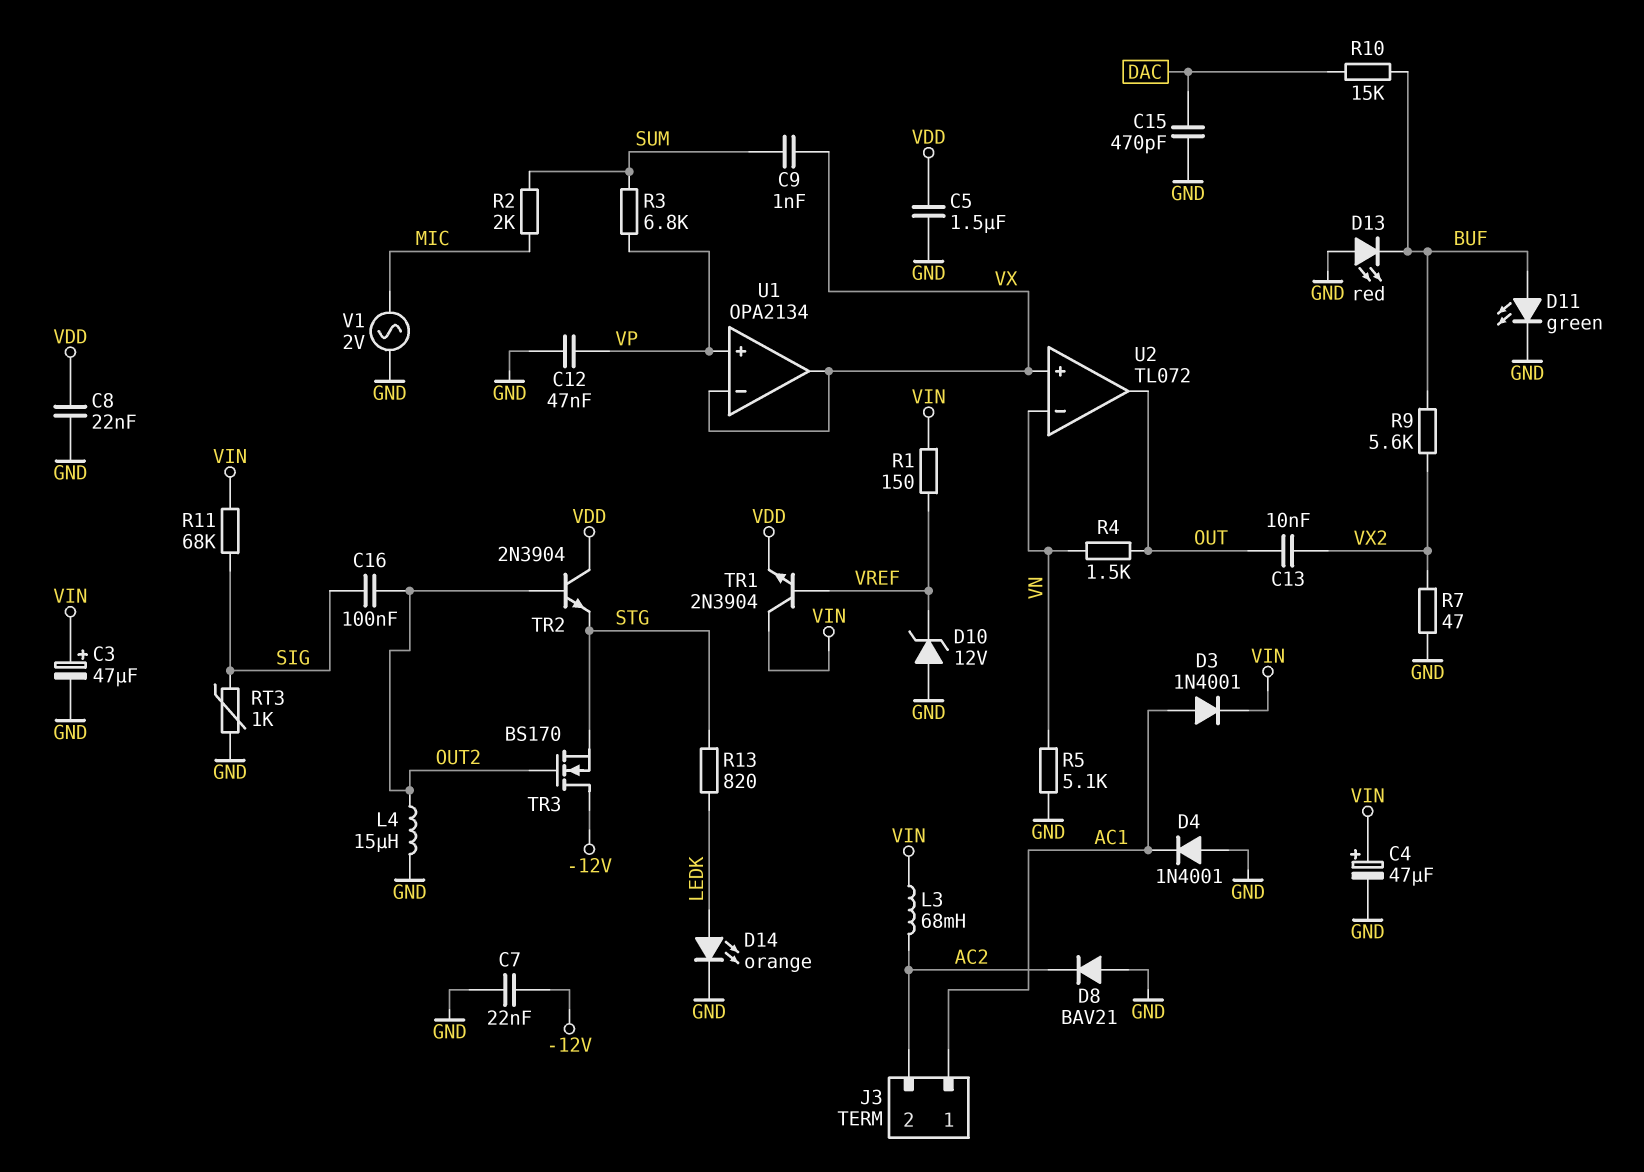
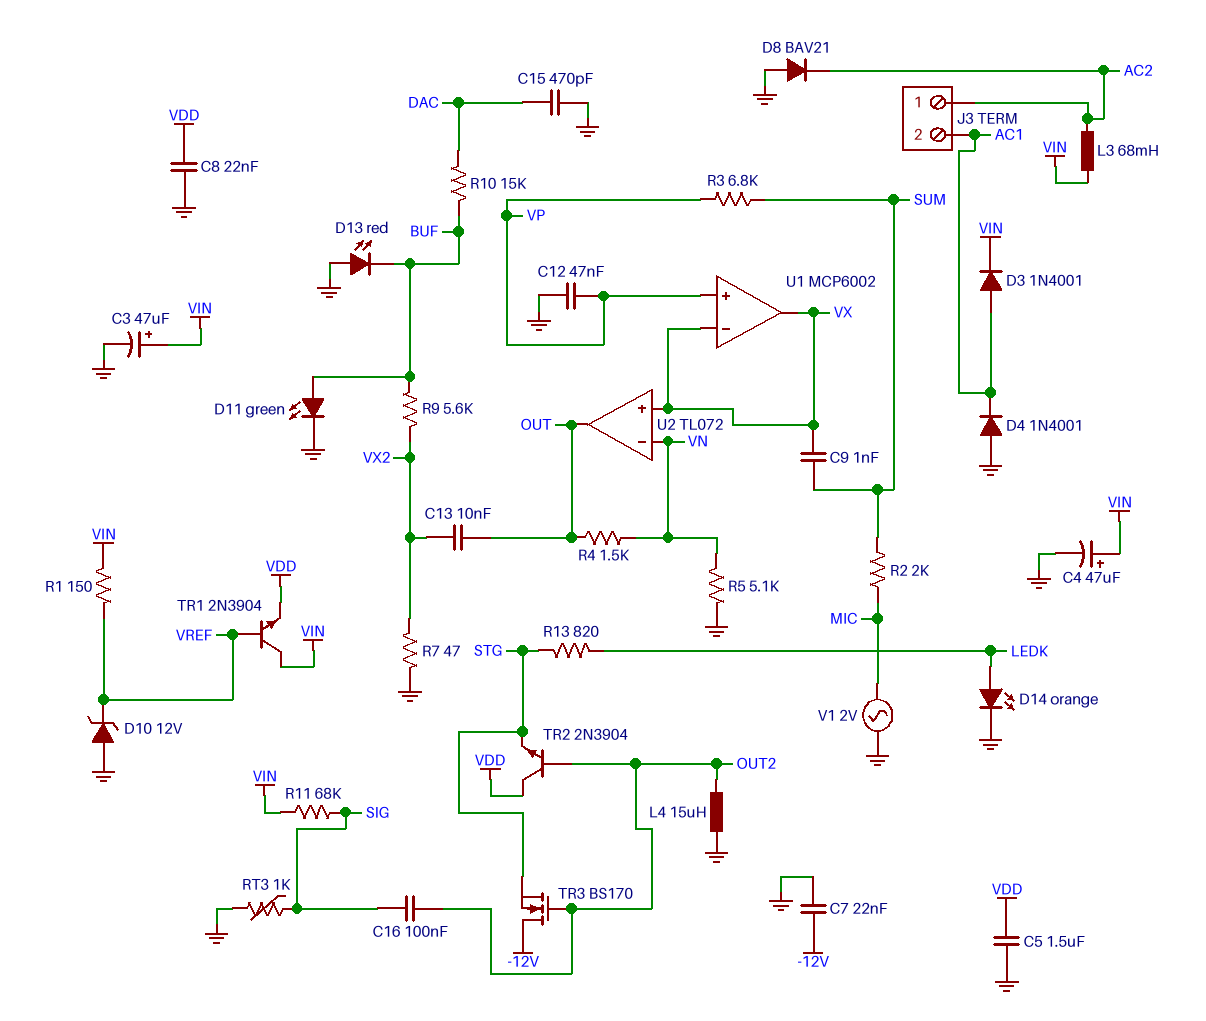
J3 pin 1: AC1 -> AC2
J3 pin 2: AC2 -> AC1
U1: OPA2134 -> MCP6002

